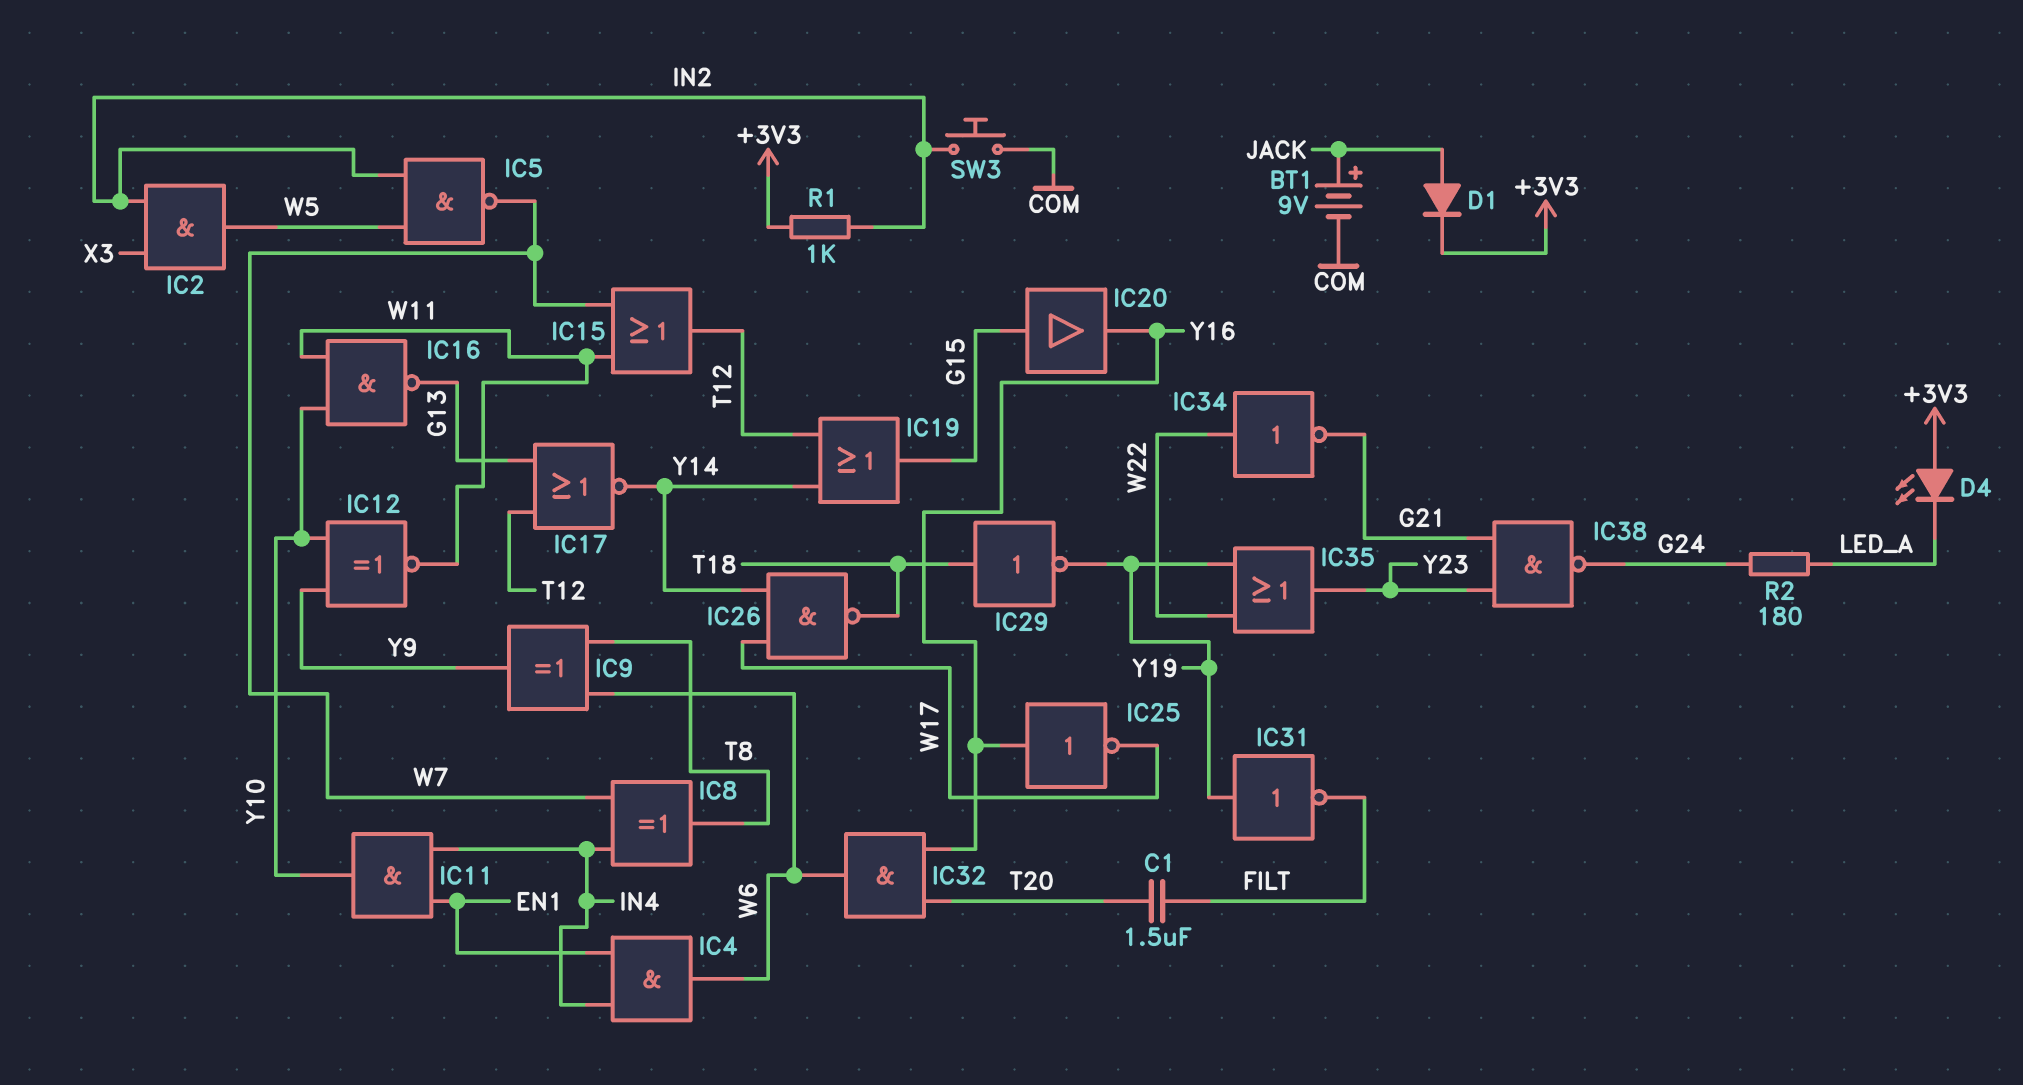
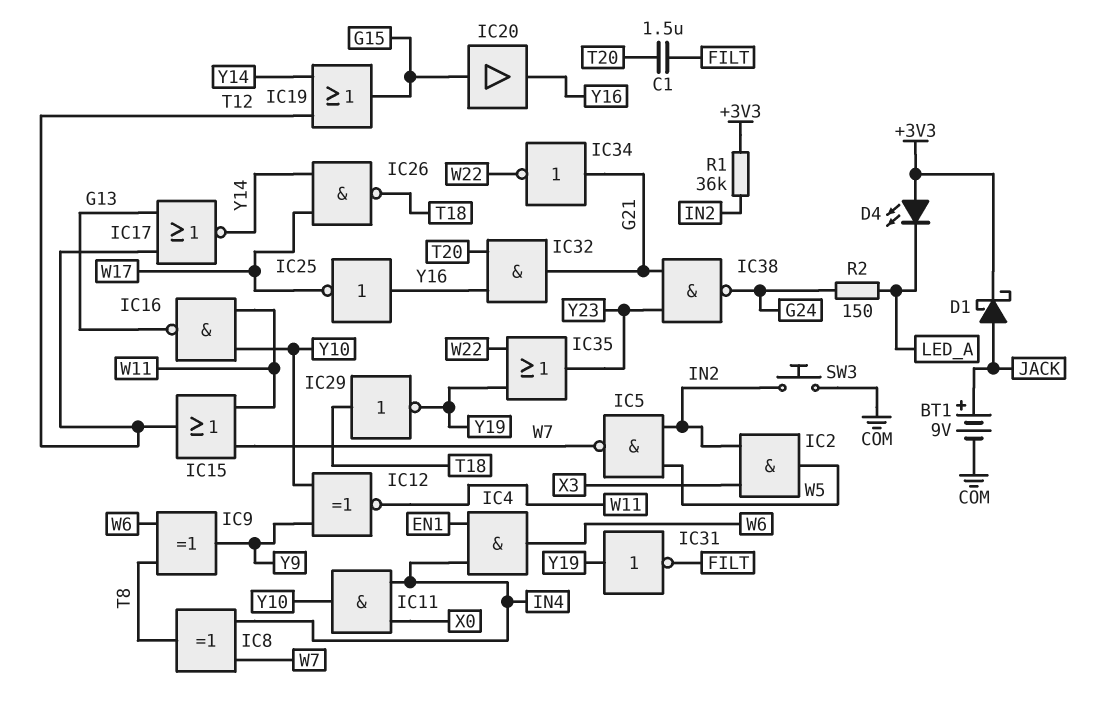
D1: diode (A JACK, K +3V3) -> schottky (A JACK, K +3V3)
IC11: AND (in EN1, in IN4, out Y10) -> AND (in IN4, in X0, out Y10)
IC32: AND (in T20, in Y16, out W6) -> AND (in T20, in Y16, out G21)
IC34: NOT (in W22, out G21) -> NOT (in G21, out W22)
R1: 1k (+3V3, IN2) -> 36k (+3V3, IN2)
R2: 180 (G24, LED_A) -> 150 (G24, LED_A)

